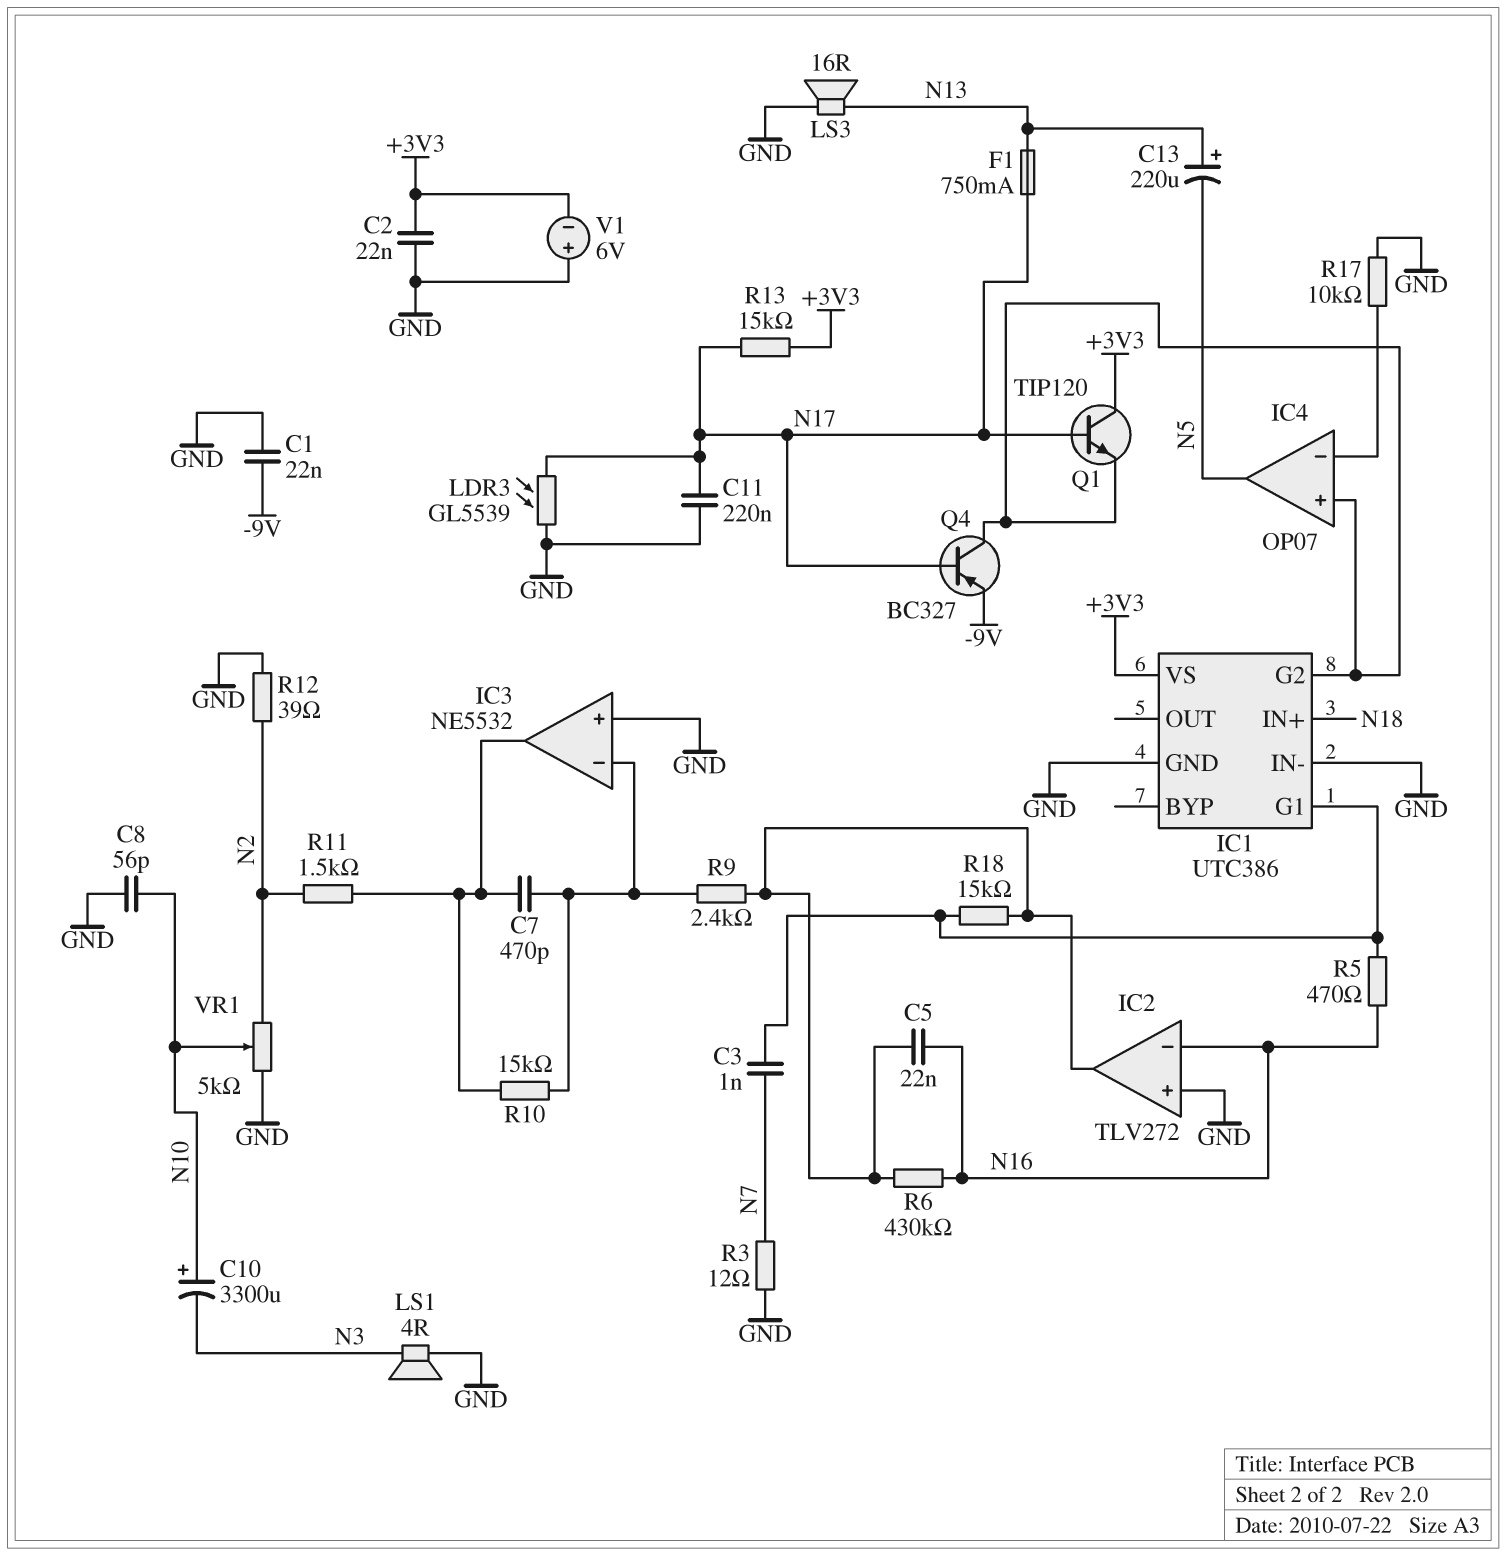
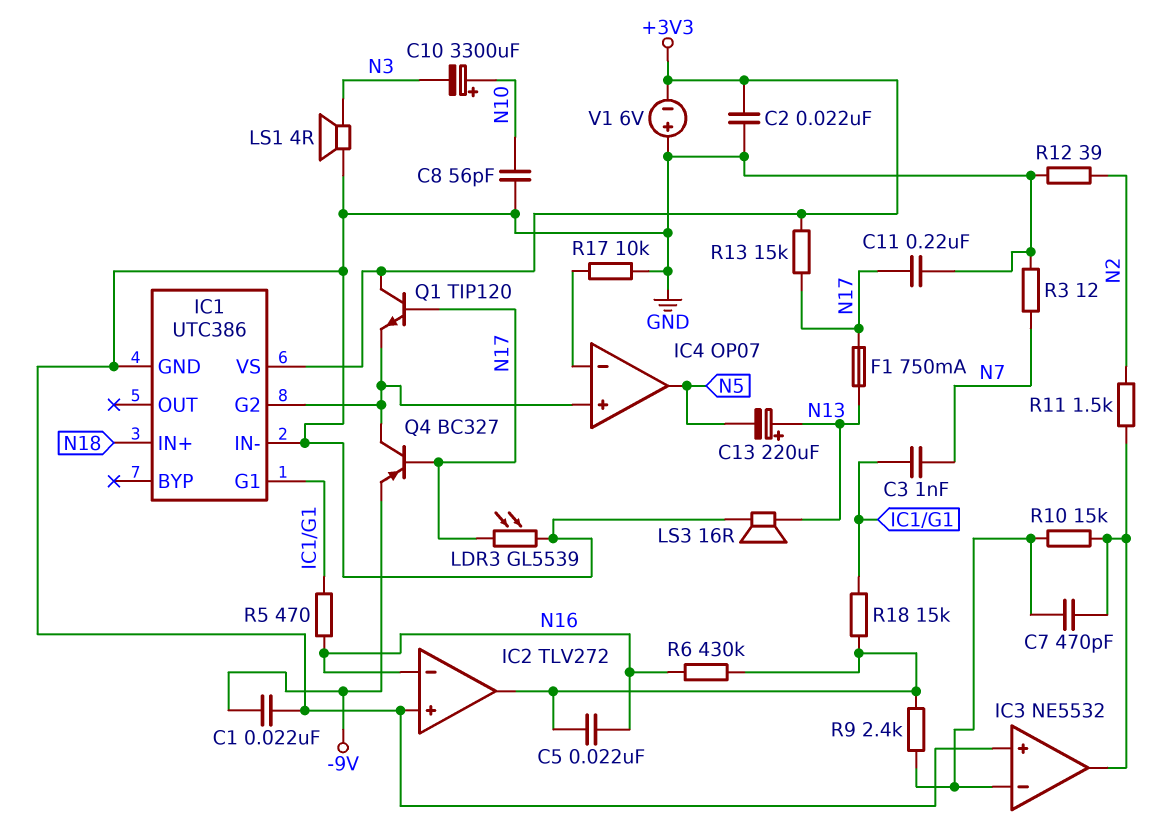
VR1: 5k (GND, N2, wiper N10) -> none

